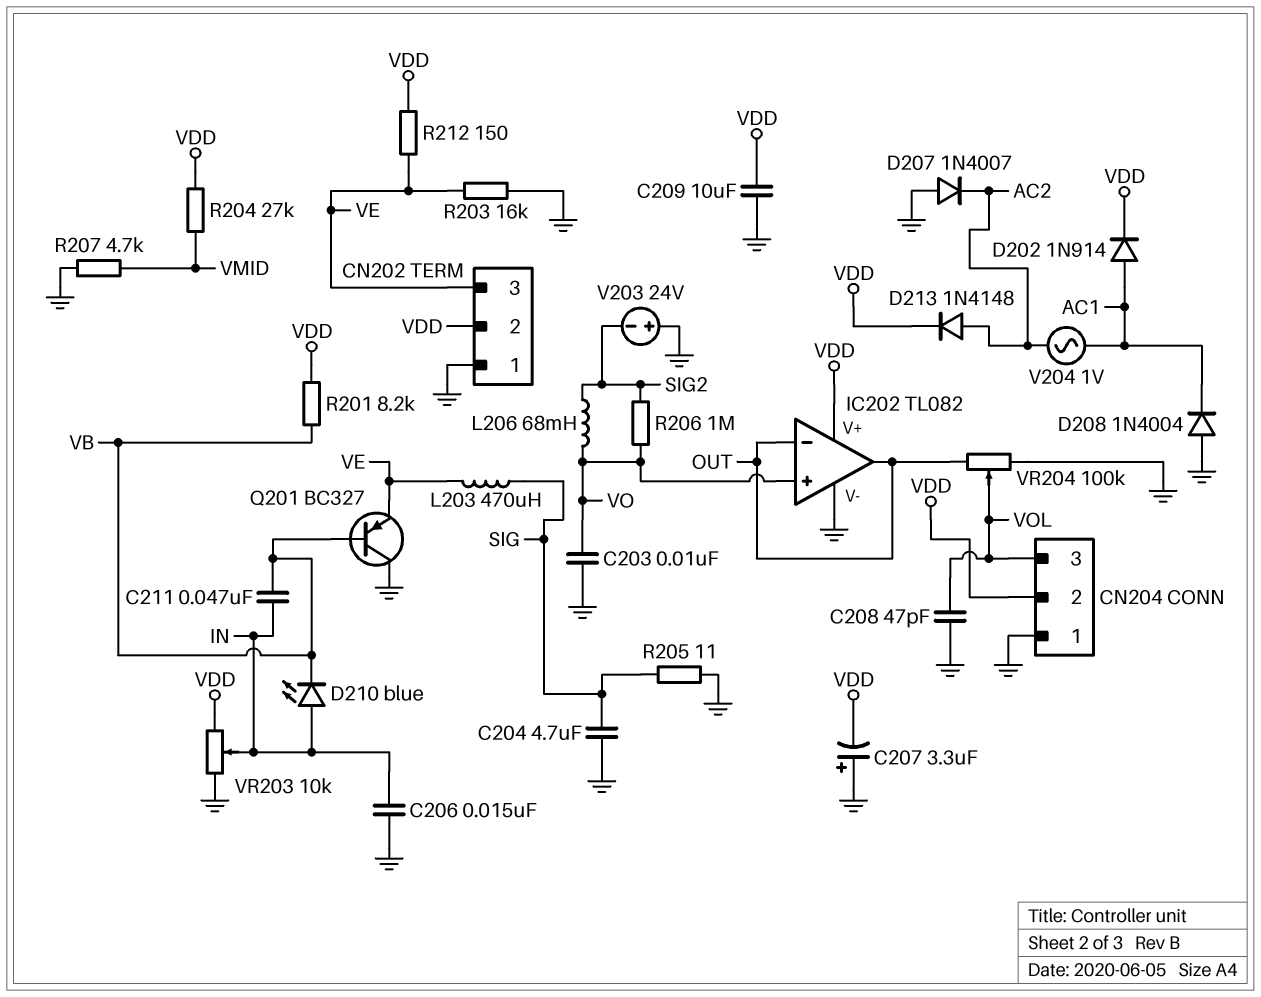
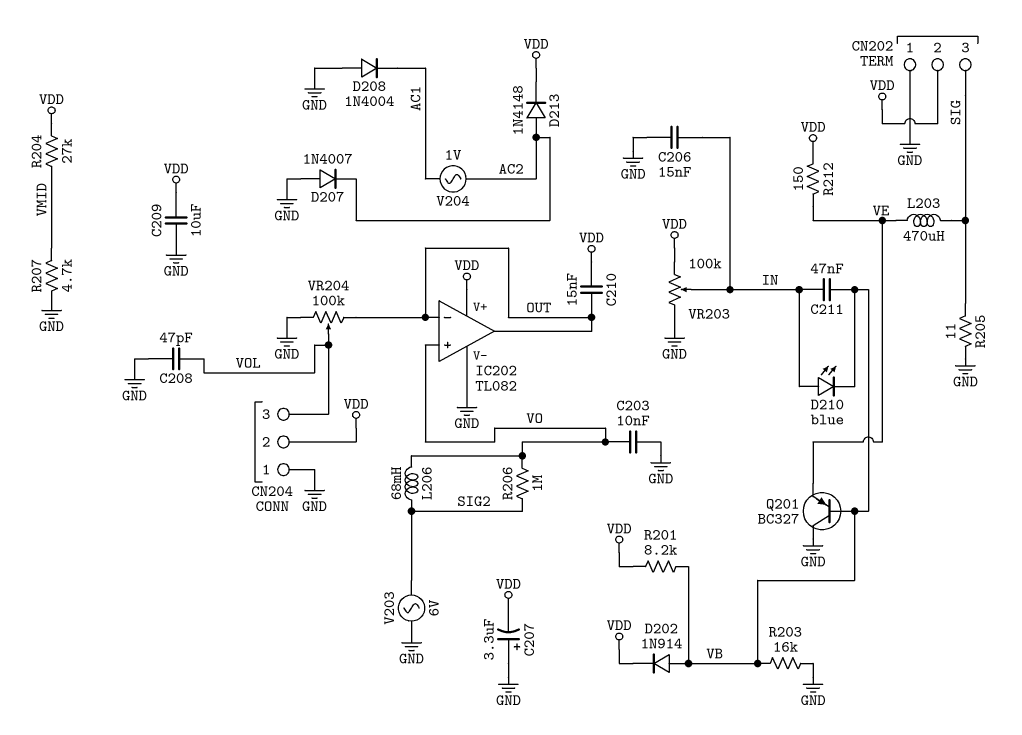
C204: 4.7uF (GND, SIG) -> none
C210: none -> 15nF (OUT, VDD)
CN202 pin 3: VE -> SIG
D202: diode 1N914 (A AC1, K VDD) -> diode 1N914 (A VB, K VDD)
R203: 16k (GND, VE) -> 16k (GND, VB)
V203: 24V (plus GND, minus SIG2) -> AC 6V (GND, SIG2)
VR203: 10k (GND, VDD, wiper IN) -> 100k (GND, VDD, wiper IN)

